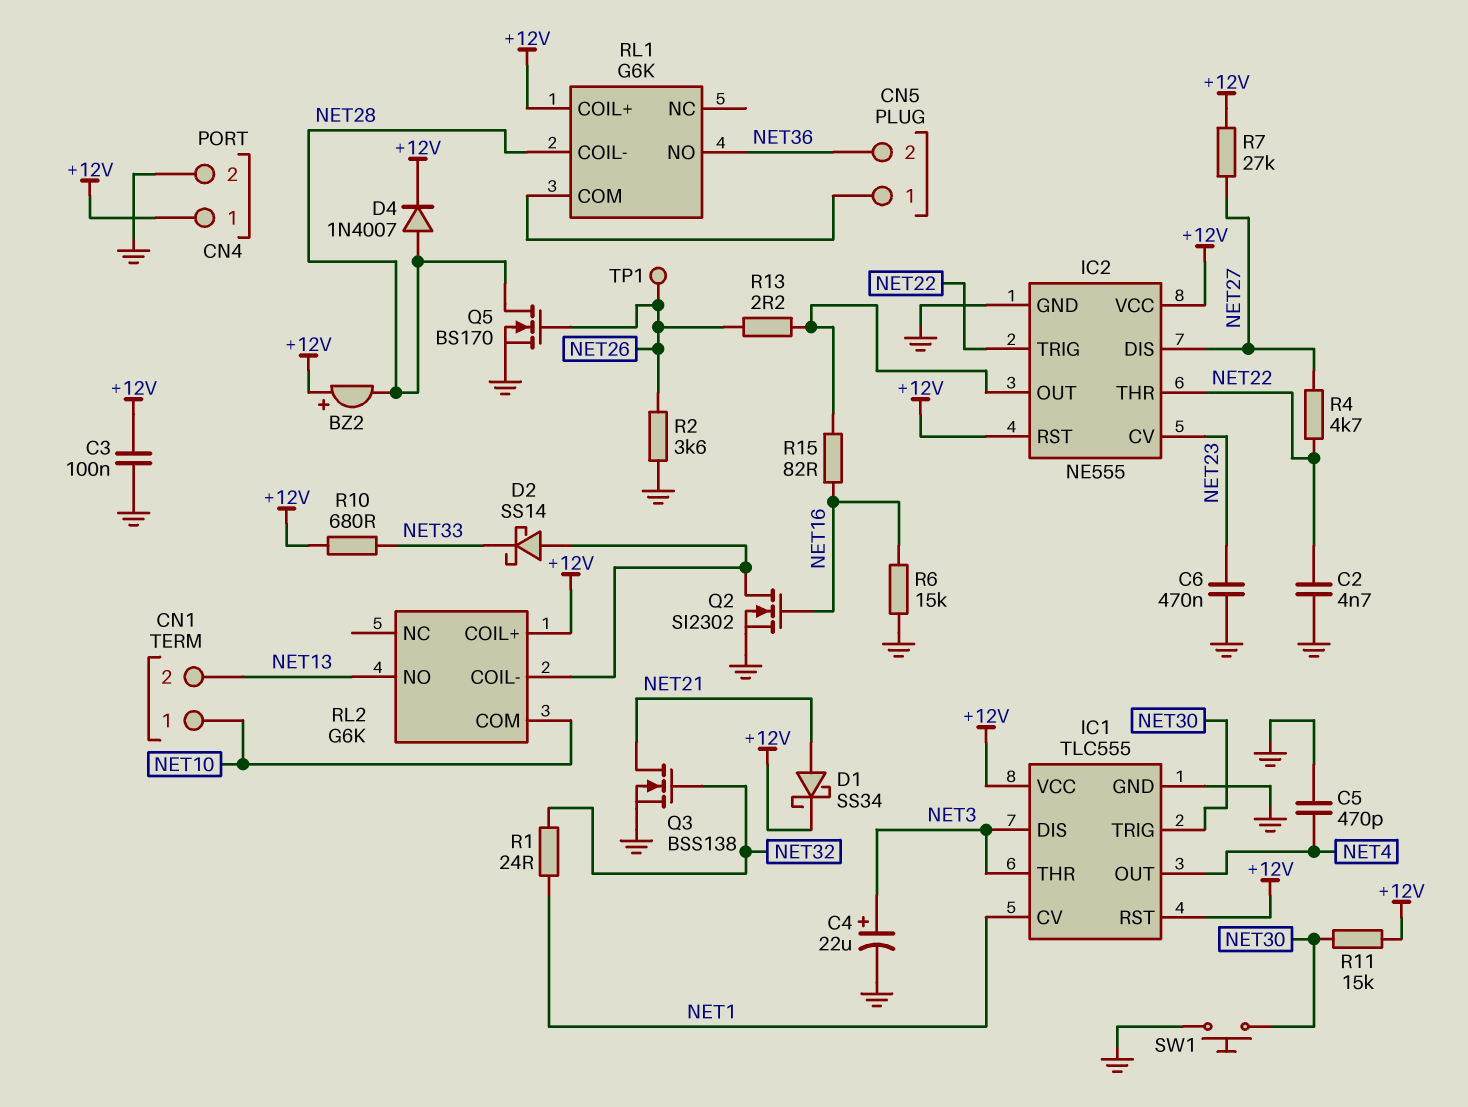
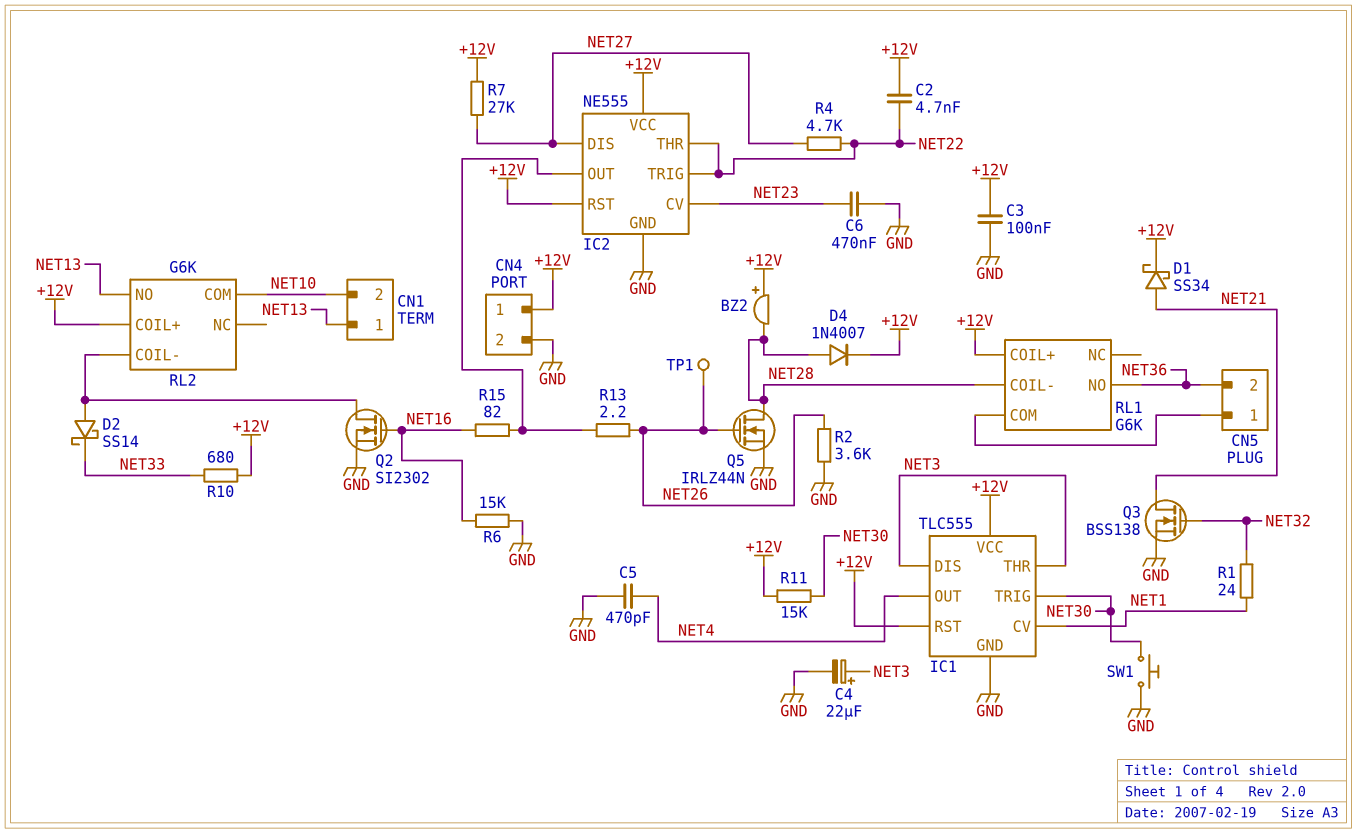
C2: 4.7nF (GND, NET22) -> 4.7nF (+12V, NET22)
CN1 pin 1: NET10 -> NET13
CN1 pin 2: NET13 -> NET10
Q5: NMOS BS170 (G NET26, D NET28, S GND) -> NMOS IRLZ44N (G NET26, D NET28, S GND)

